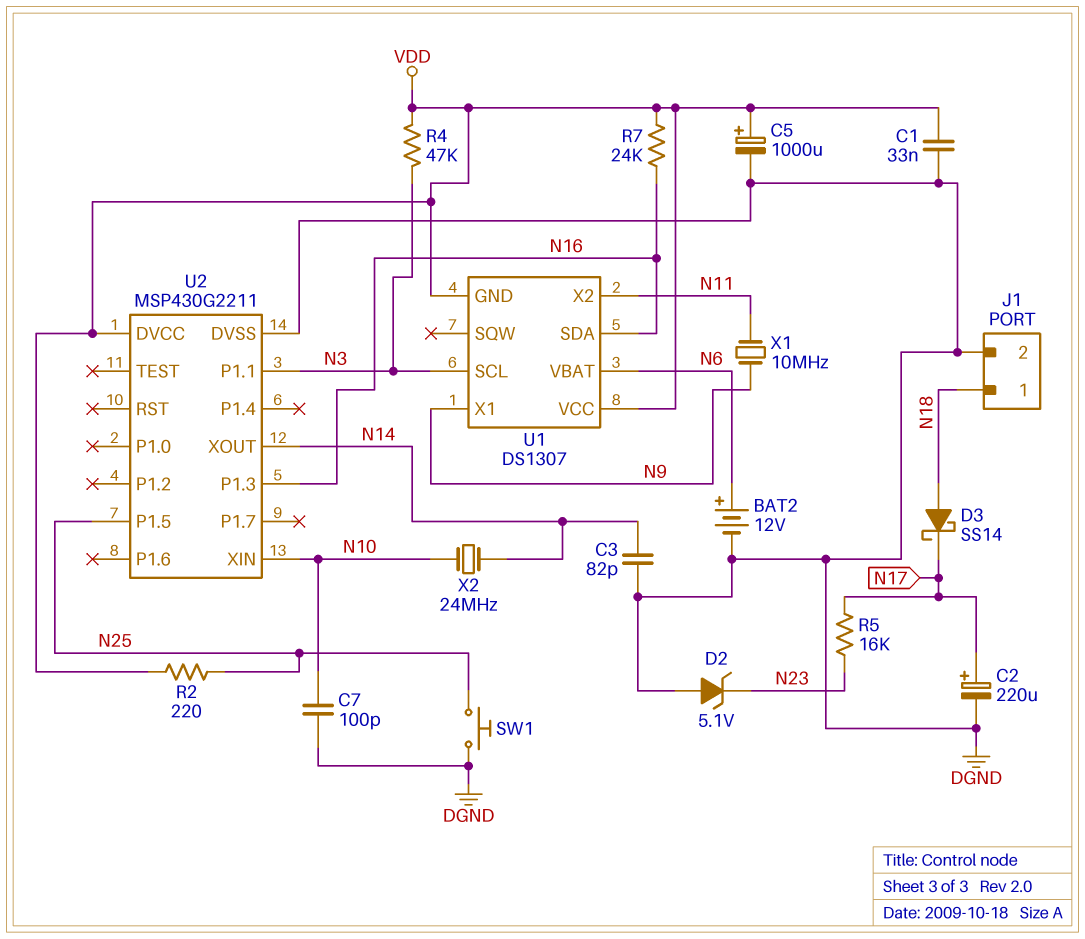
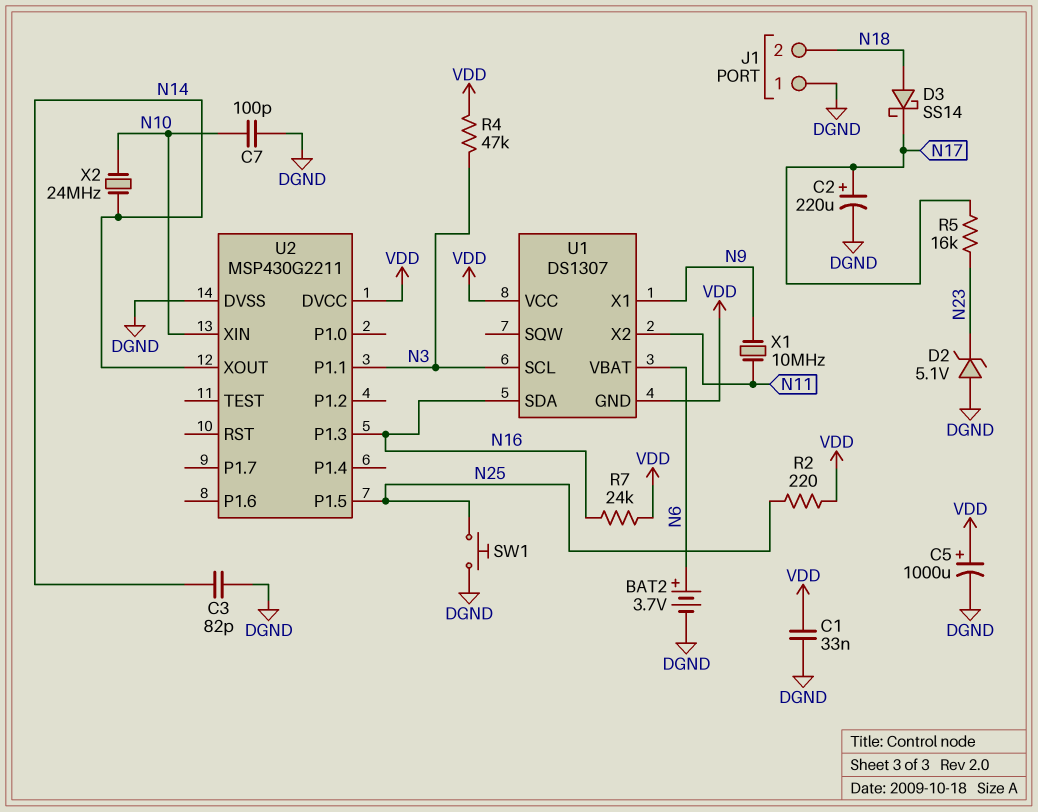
BAT2: 12V (plus N6, minus DGND) -> 3.7V (plus N6, minus DGND)
J1 pin 1: N18 -> DGND
J1 pin 2: DGND -> N18

